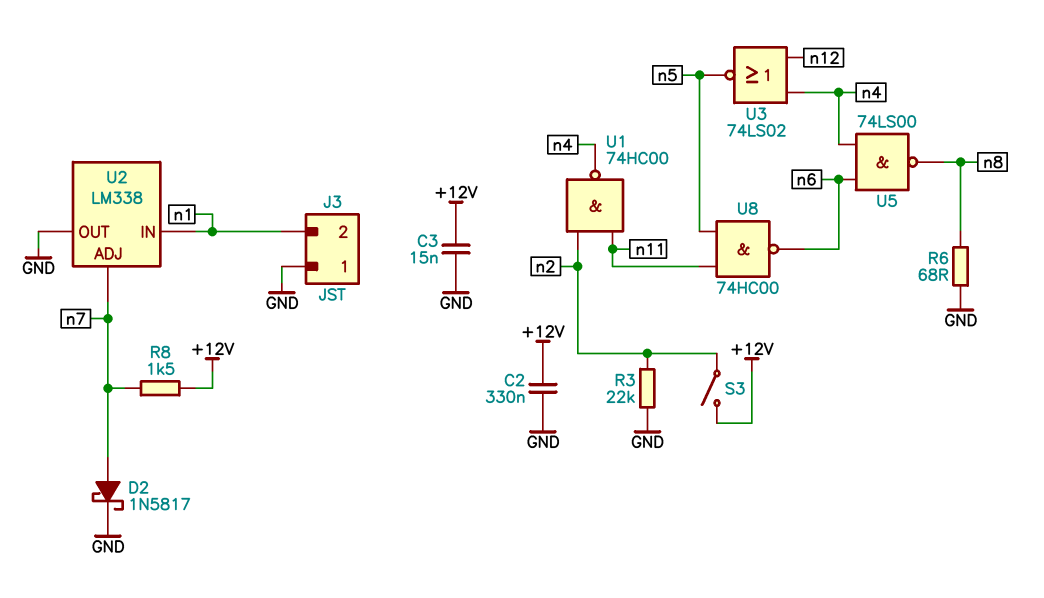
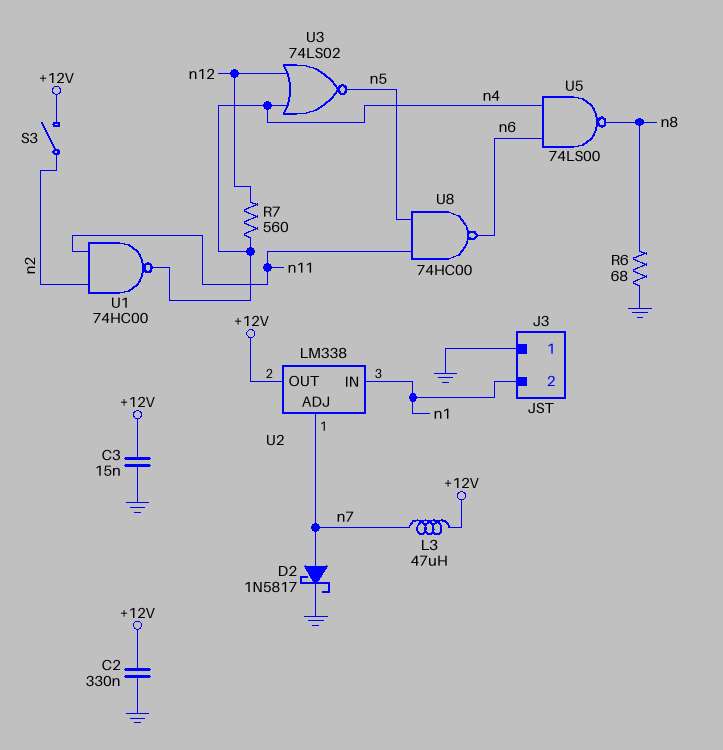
L3: none -> 47uH (+12V, n7)
R3: 22k (GND, n2) -> none
R7: none -> 560 (n4, n12)
R8: 1.5k (+12V, n7) -> none
U2 pin OUT: GND -> +12V

